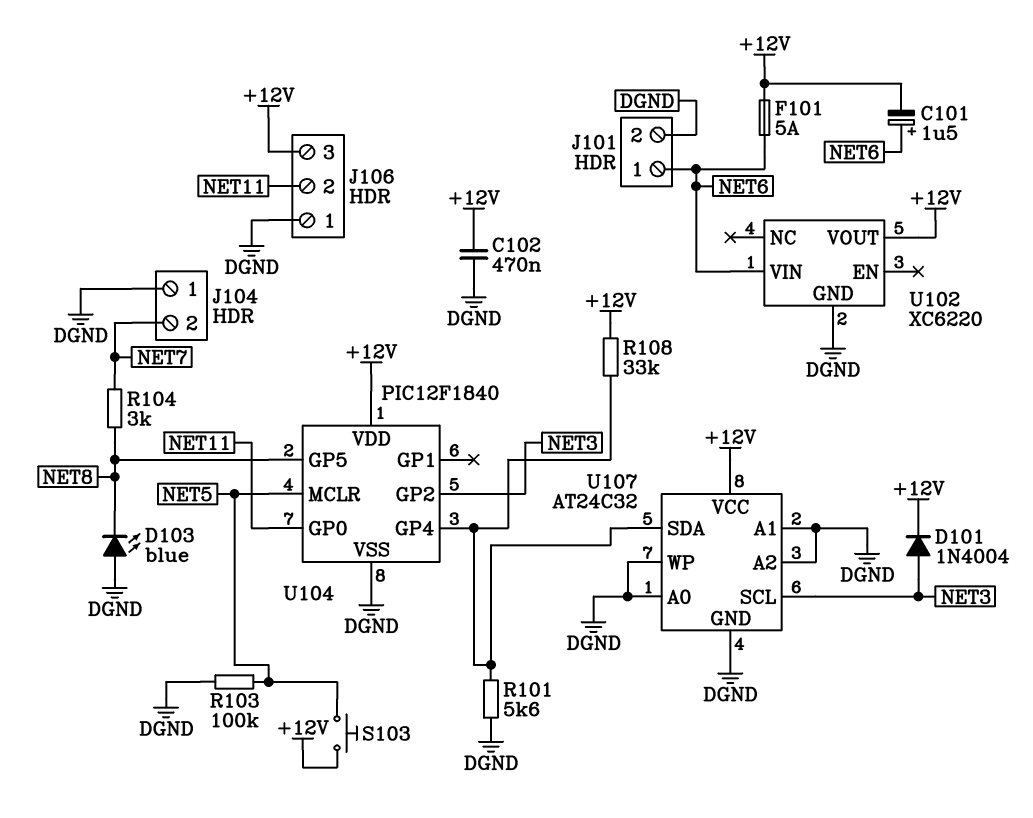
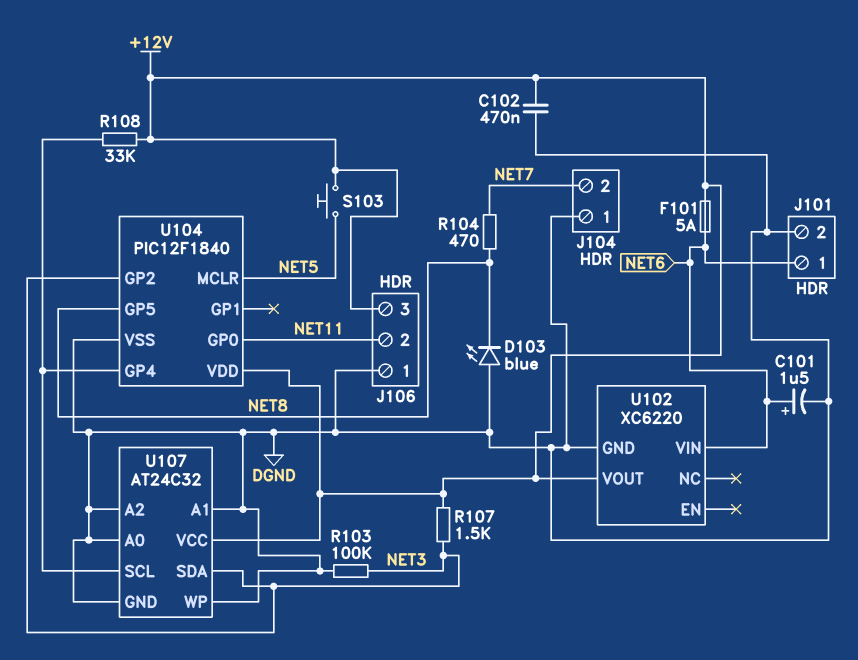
C101: 1.5uF (plus NET6, minus +12V) -> 1.5uF (plus NET6, minus DGND)
D101: diode 1N4004 (A NET3, K +12V) -> none
R101: 5.6k (DGND, U104/GP4) -> none
R103: 100k (DGND, NET5) -> 100k (DGND, NET3)
R104: 3k (NET7, NET8) -> 470 (NET7, NET8)
R107: none -> 1.5k (+12V, NET3)
U107 pin SCL: NET3 -> U104/GP4
U107 pin SDA: U104/GP4 -> NET3

